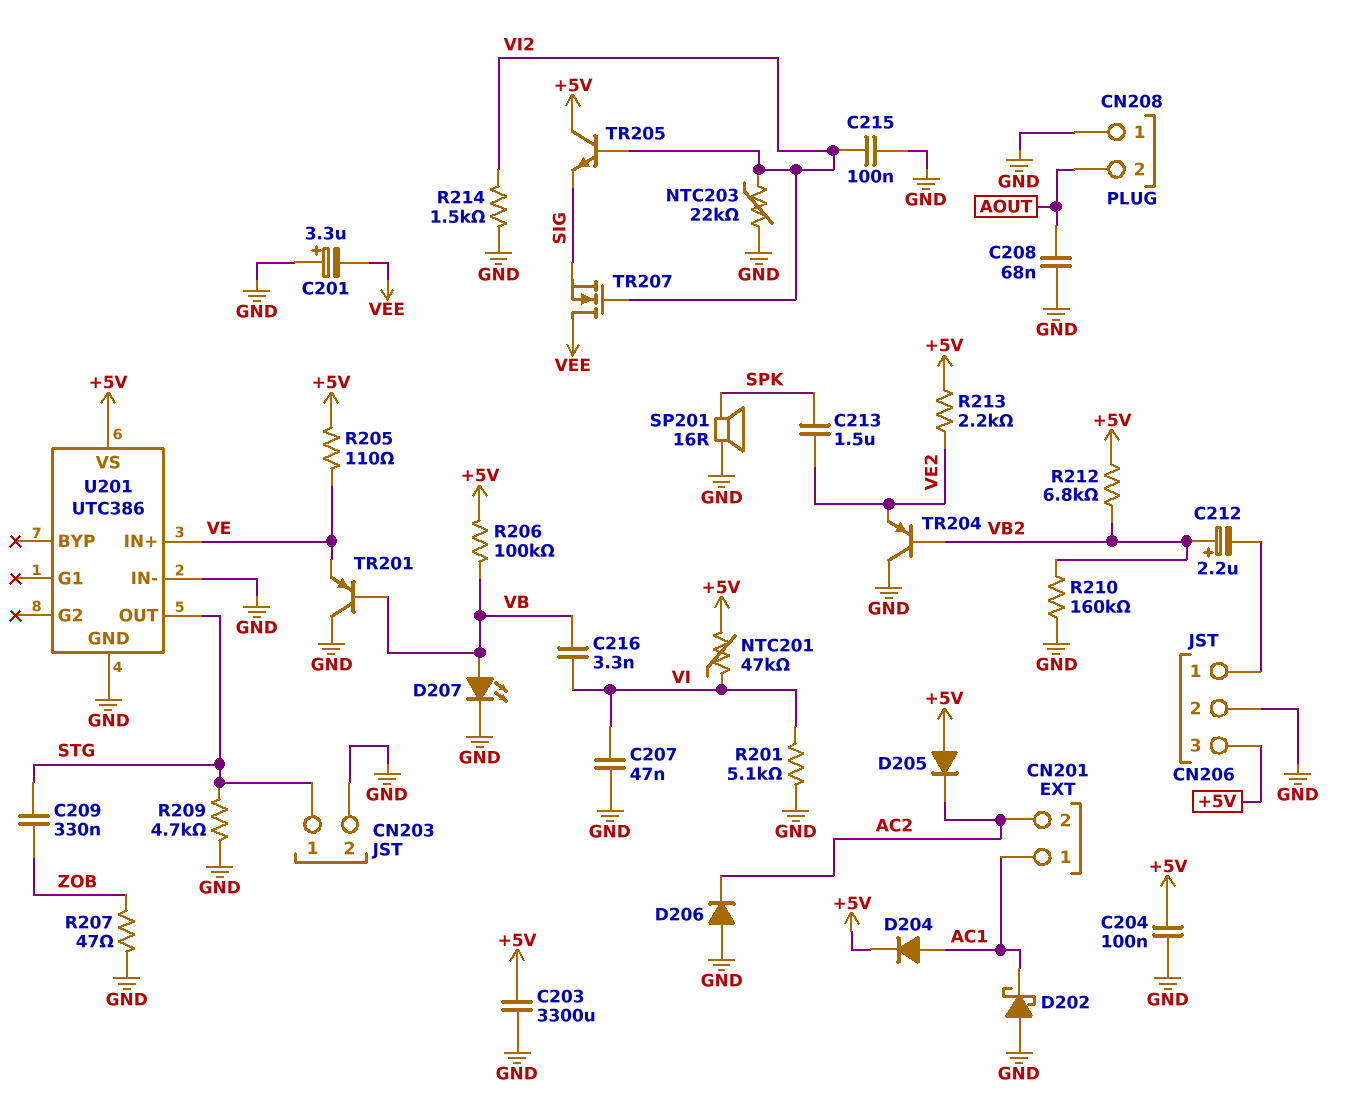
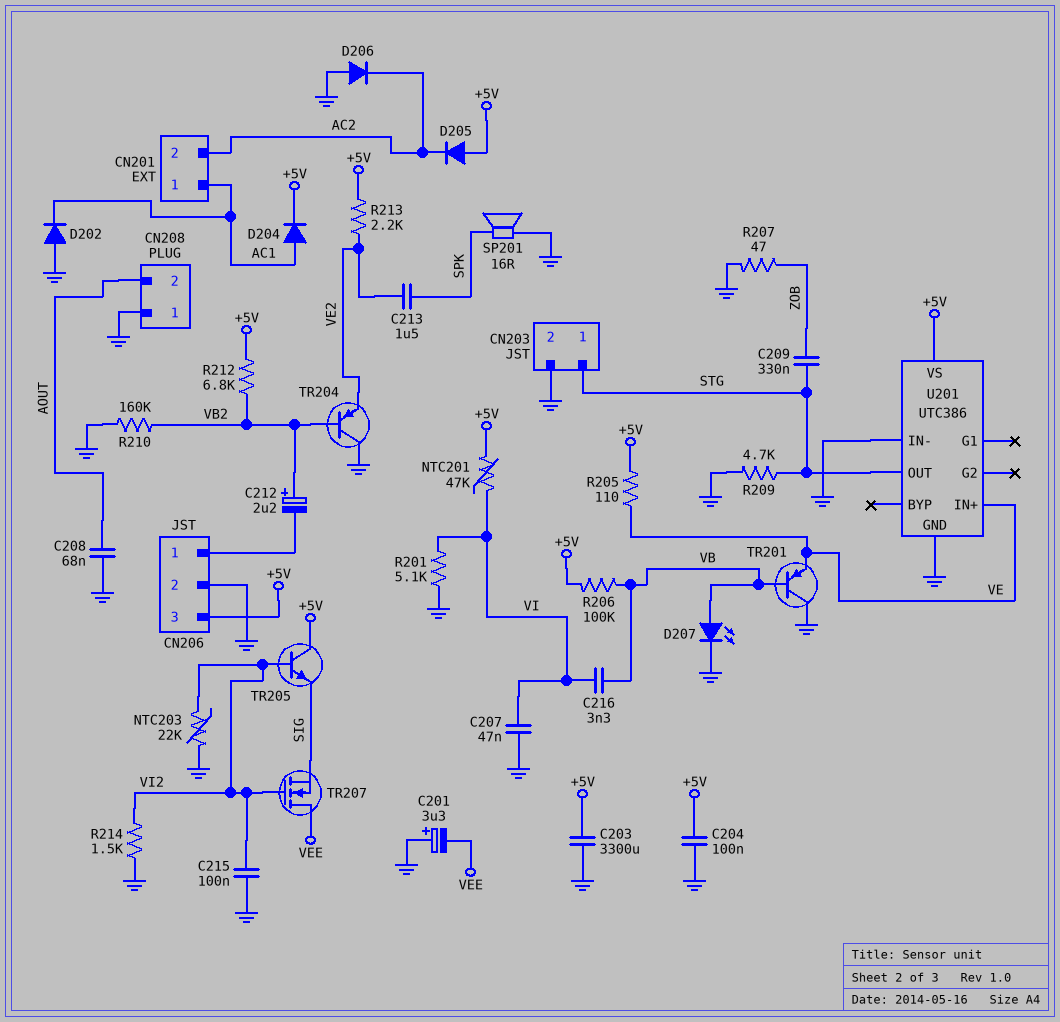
D202: schottky (A GND, K AC1) -> diode (A GND, K AC1)

